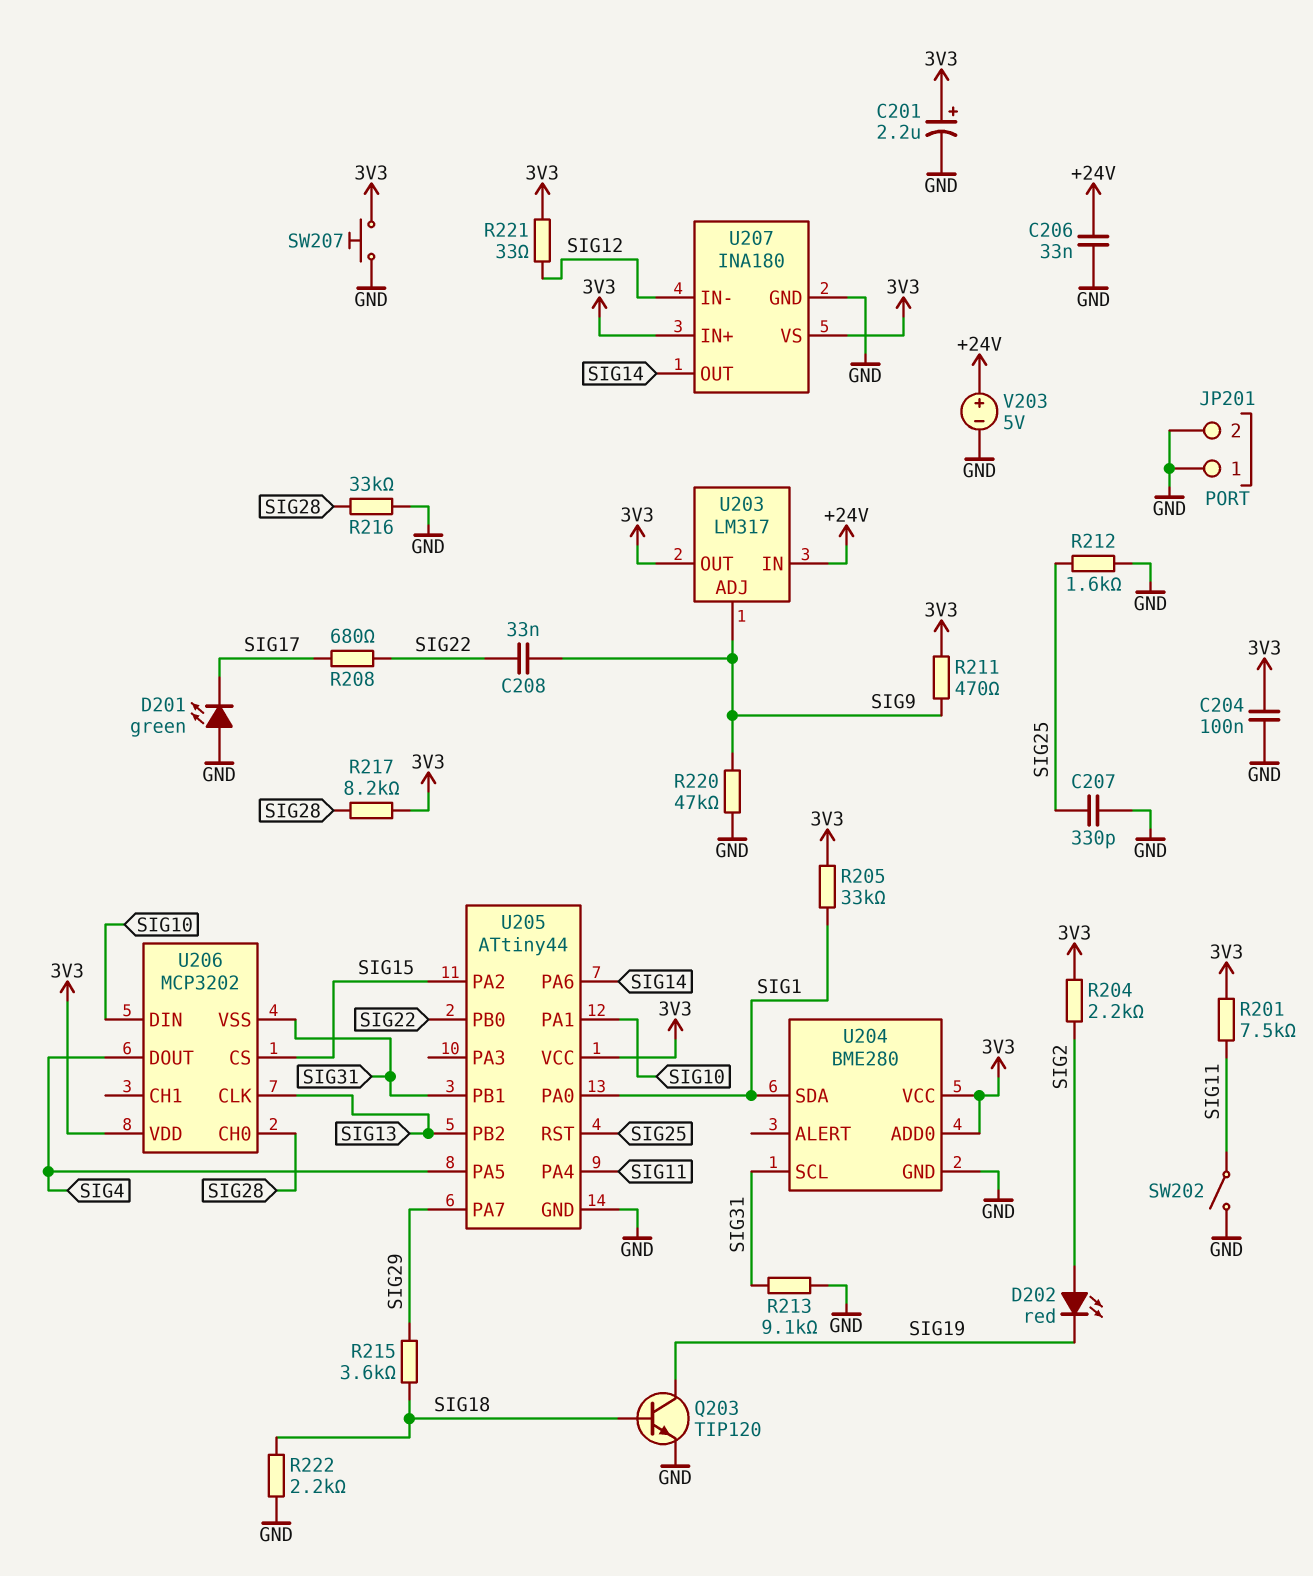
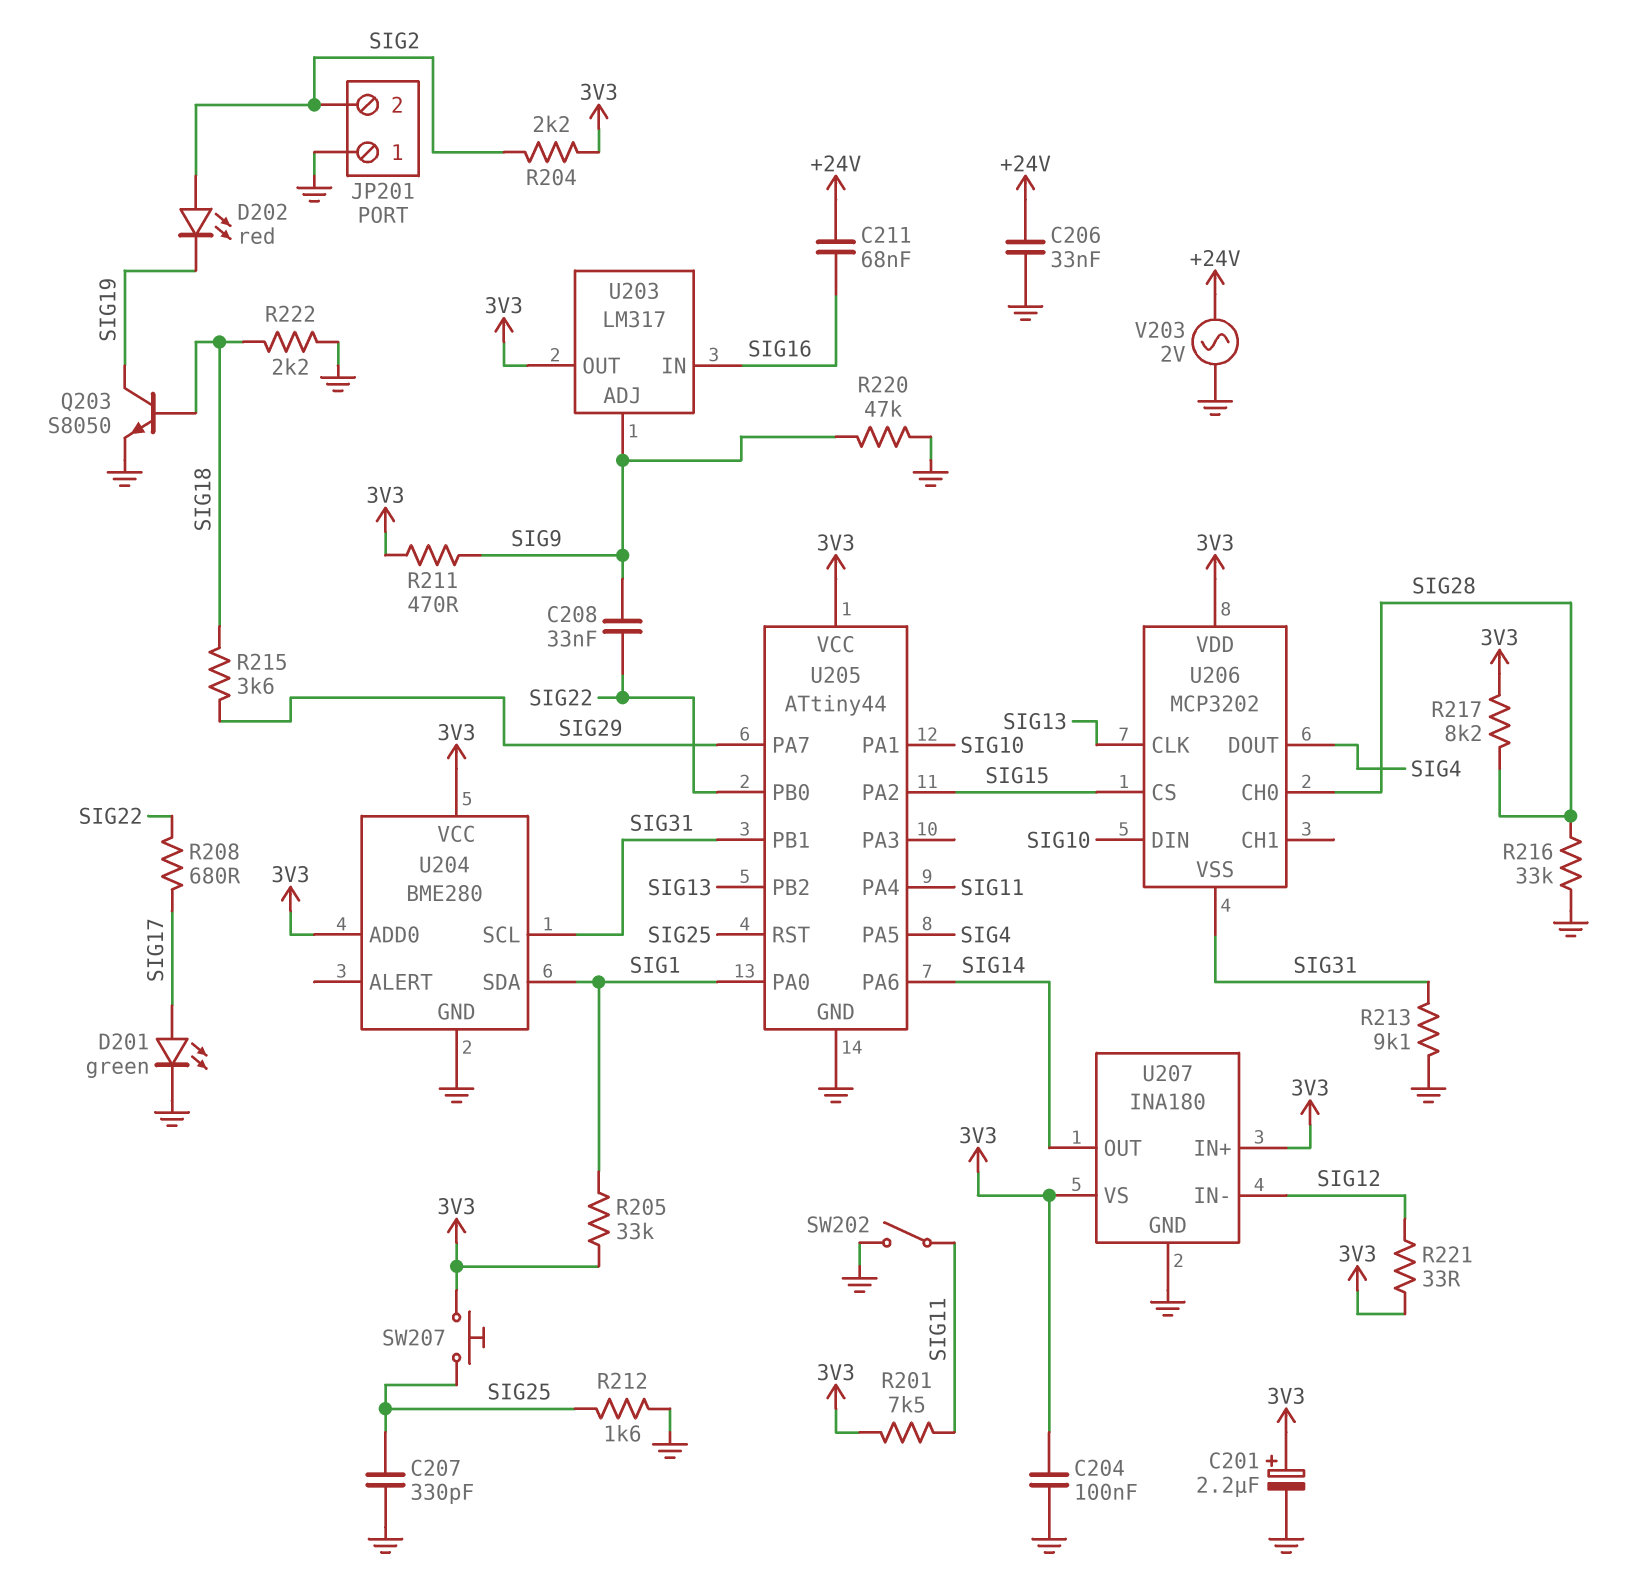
C211: none -> 68nF (+24V, SIG16)
D201: LED green (A GND, K SIG17) -> LED green (A SIG17, K GND)
JP201 pin 2: GND -> SIG2
Q203: NPN TIP120 (B SIG18, C SIG19, E GND) -> NPN S8050 (B SIG18, C SIG19, E GND)
SW207: button (3V3, GND) -> button (3V3, SIG25)
U203 pin IN: +24V -> SIG16
V203: 5V (plus +24V, minus GND) -> AC 2V (+24V, GND)

